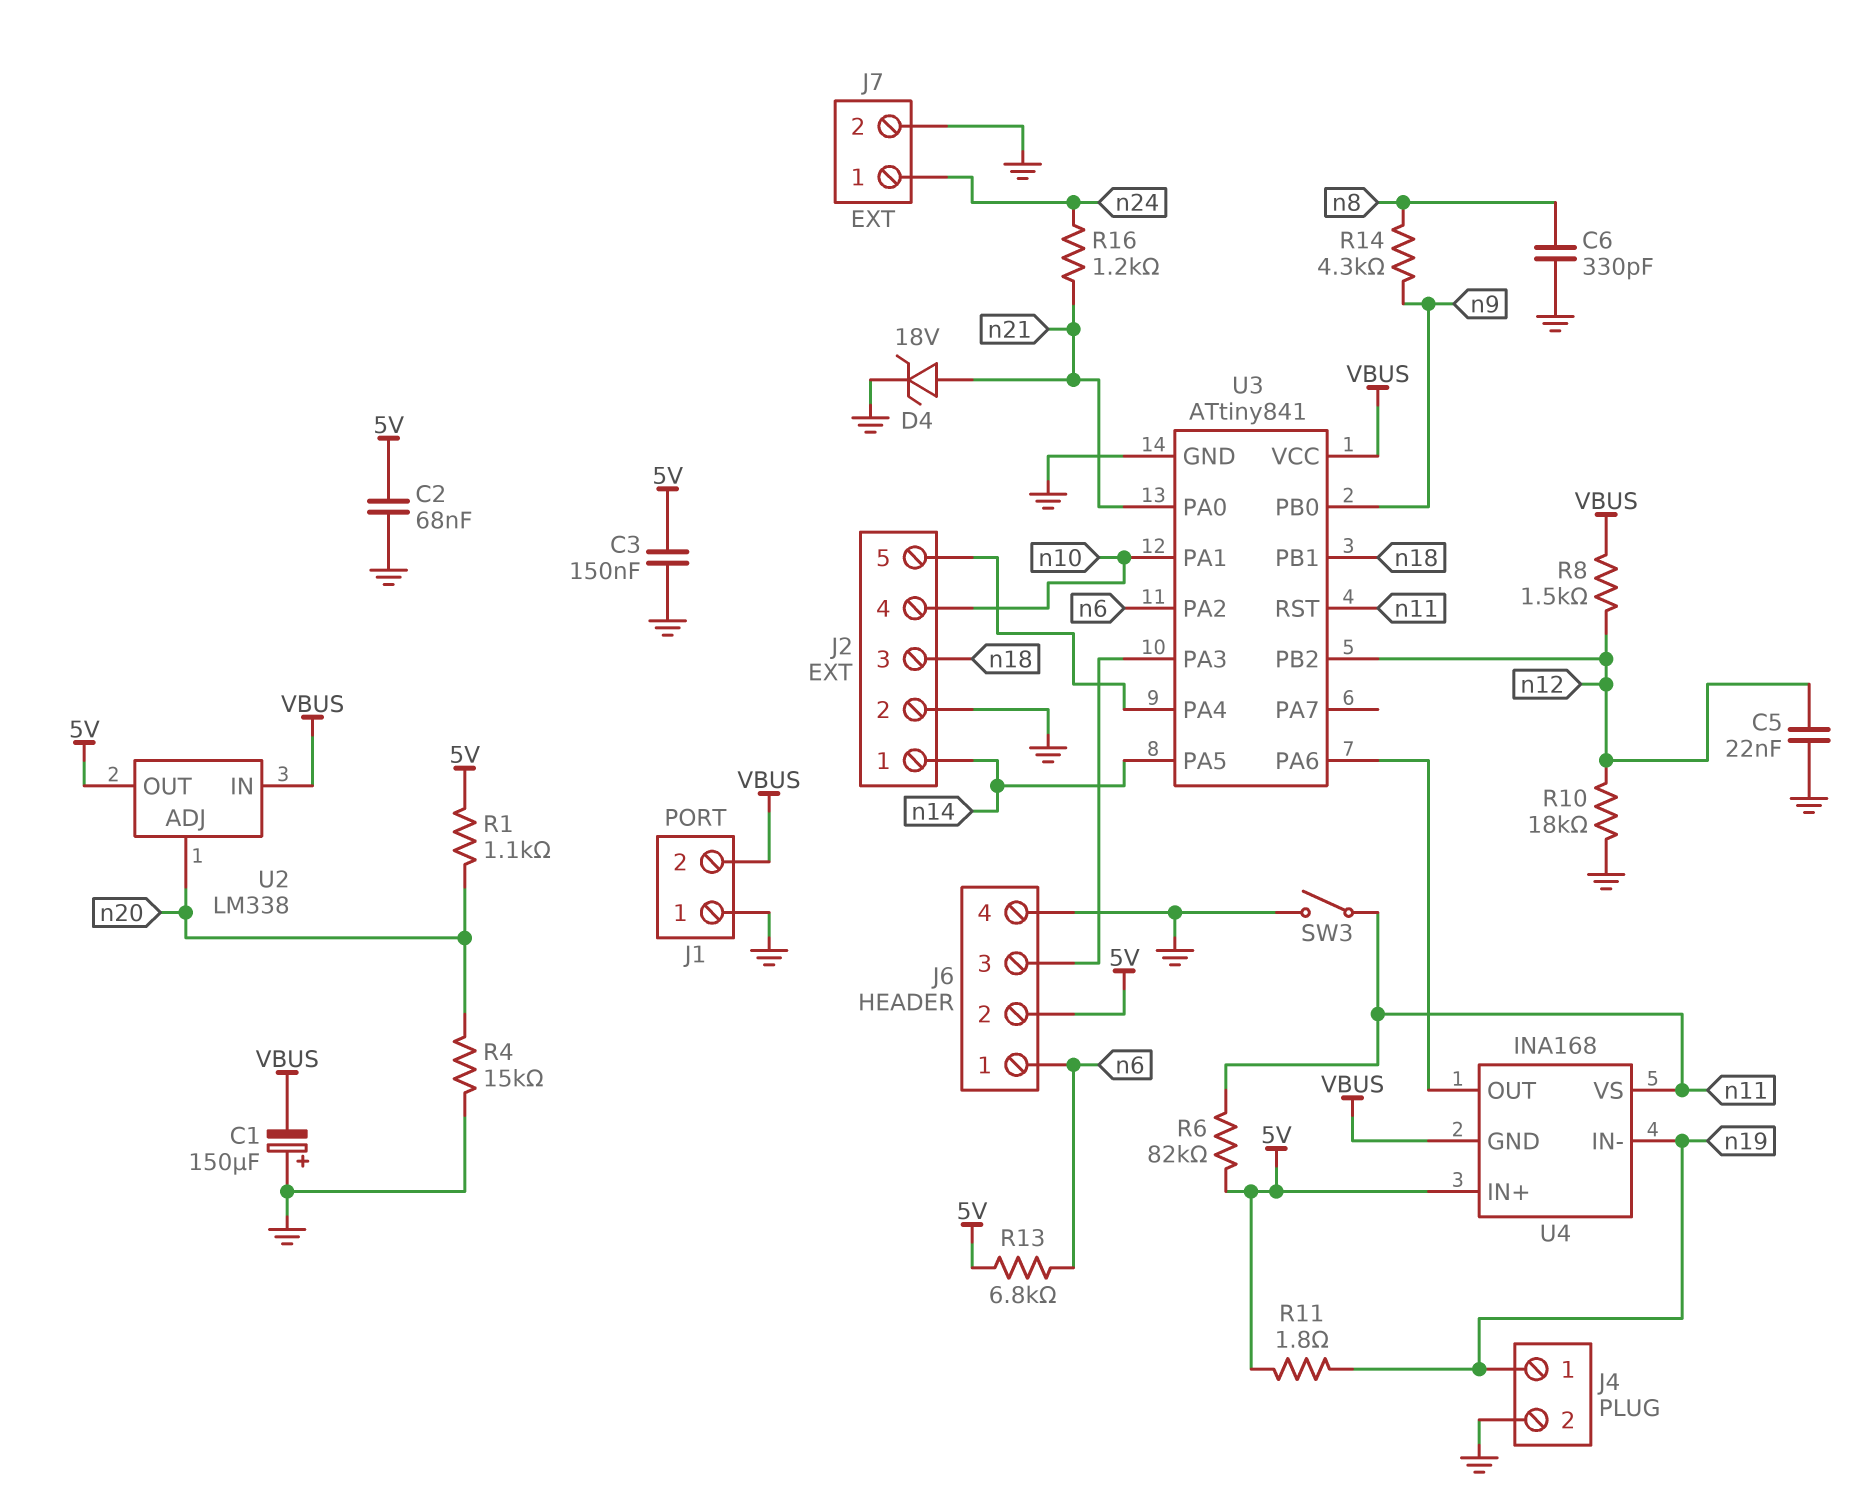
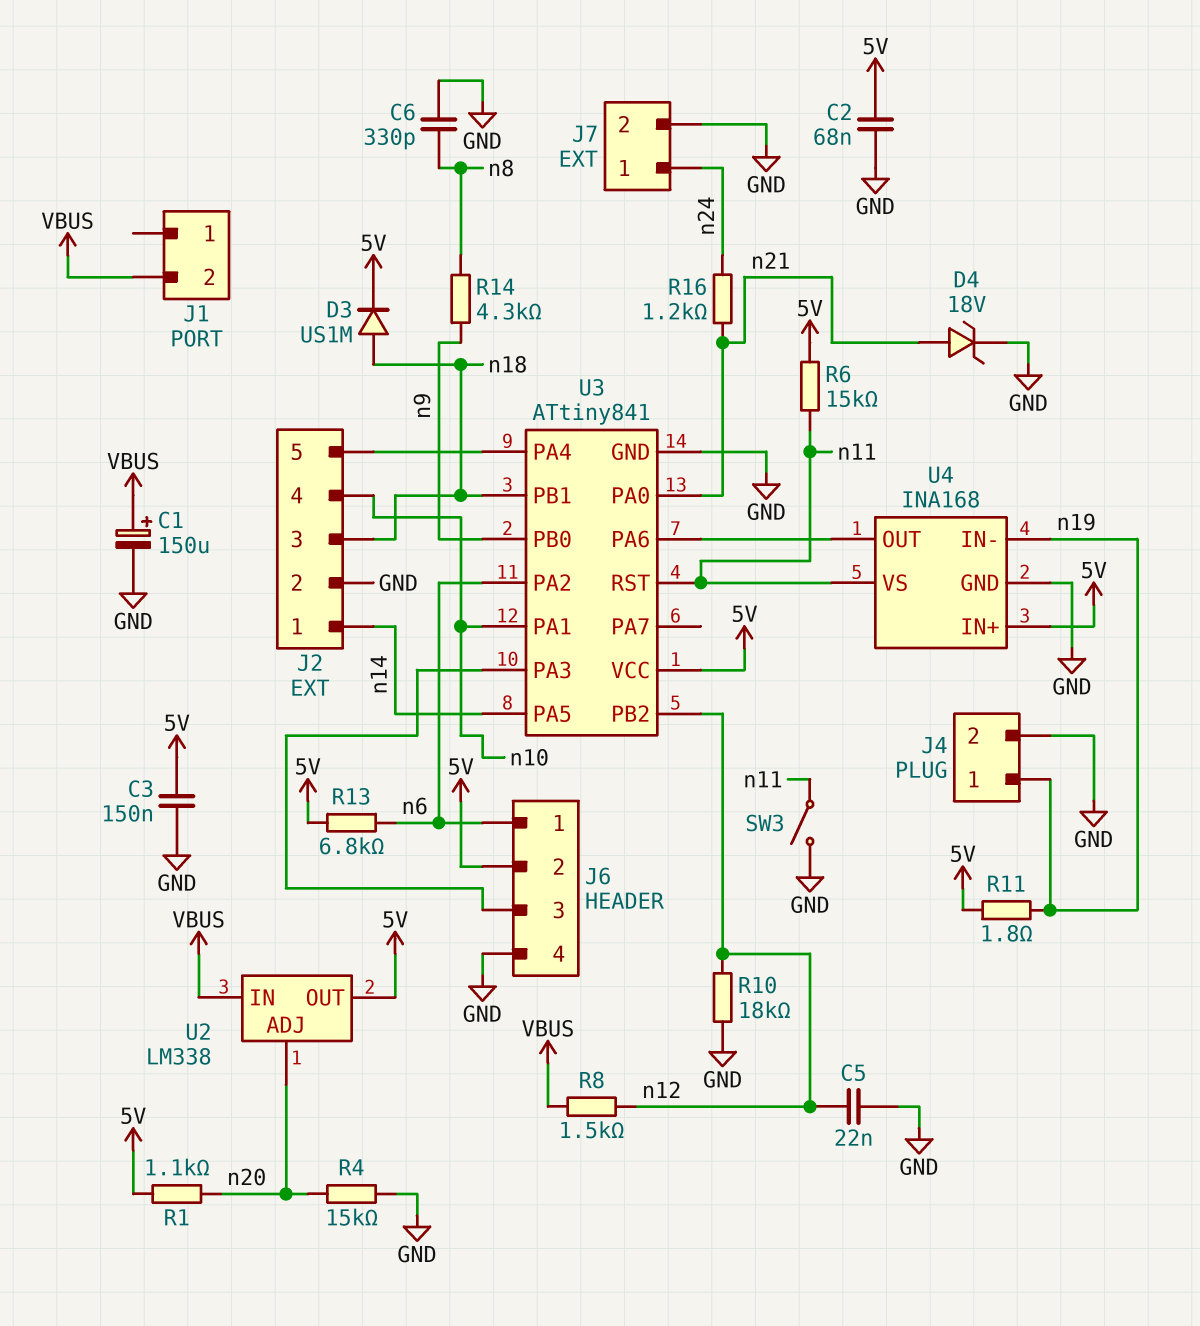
C1: 150uF (plus GND, minus VBUS) -> 150uF (plus VBUS, minus GND)
D3: none -> diode US1M (A n18, K 5V)
J1 pin 1: GND -> none
R6: 82k (5V, n11) -> 15k (5V, n11)
U3 pin VCC: VBUS -> 5V
U4 pin GND: VBUS -> GND

